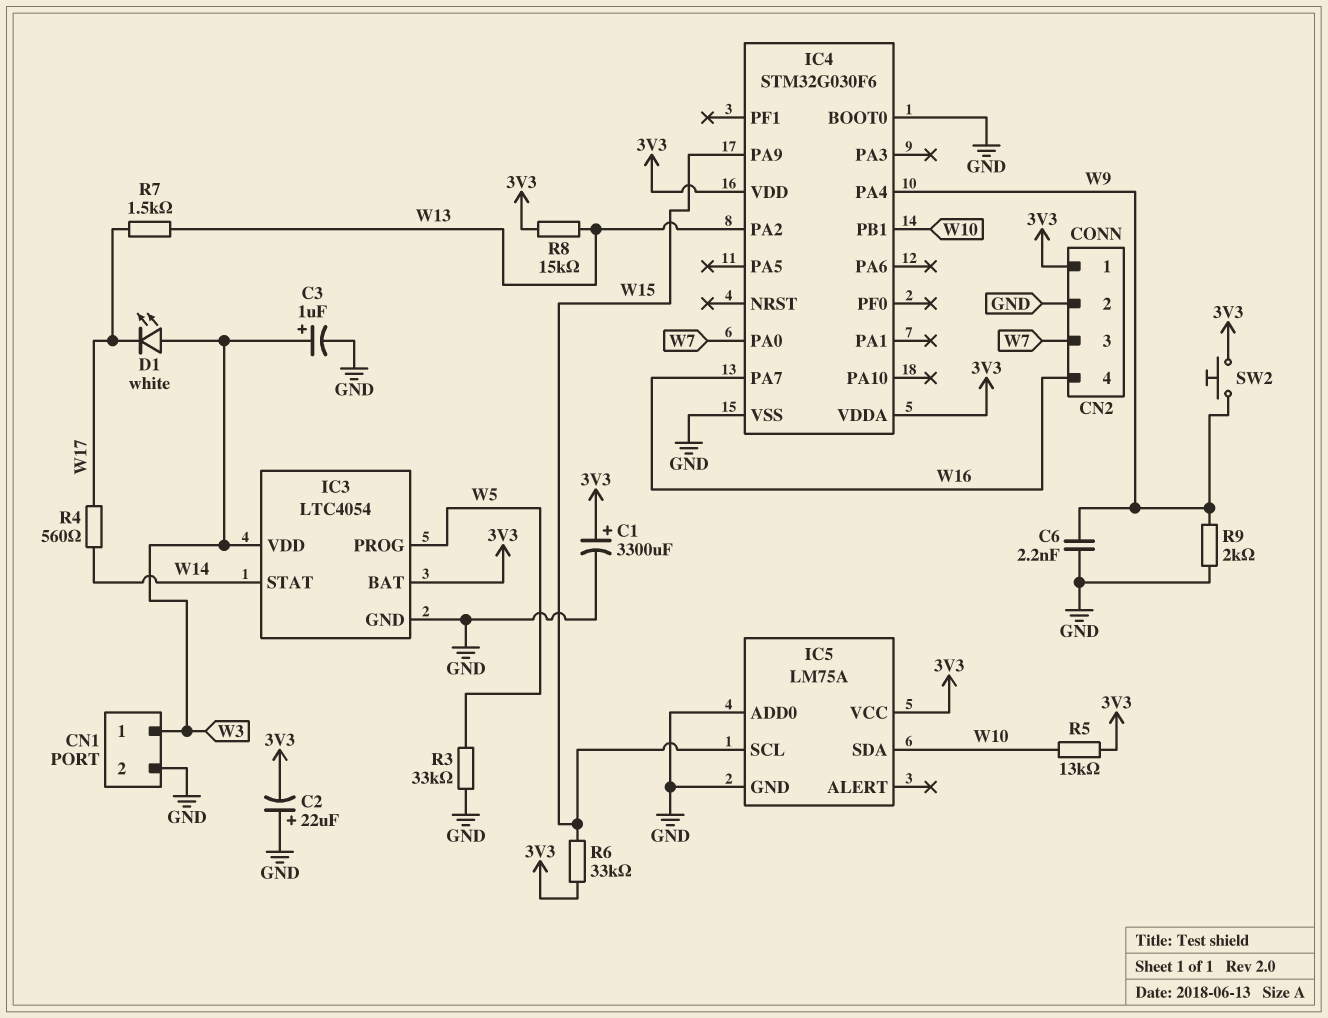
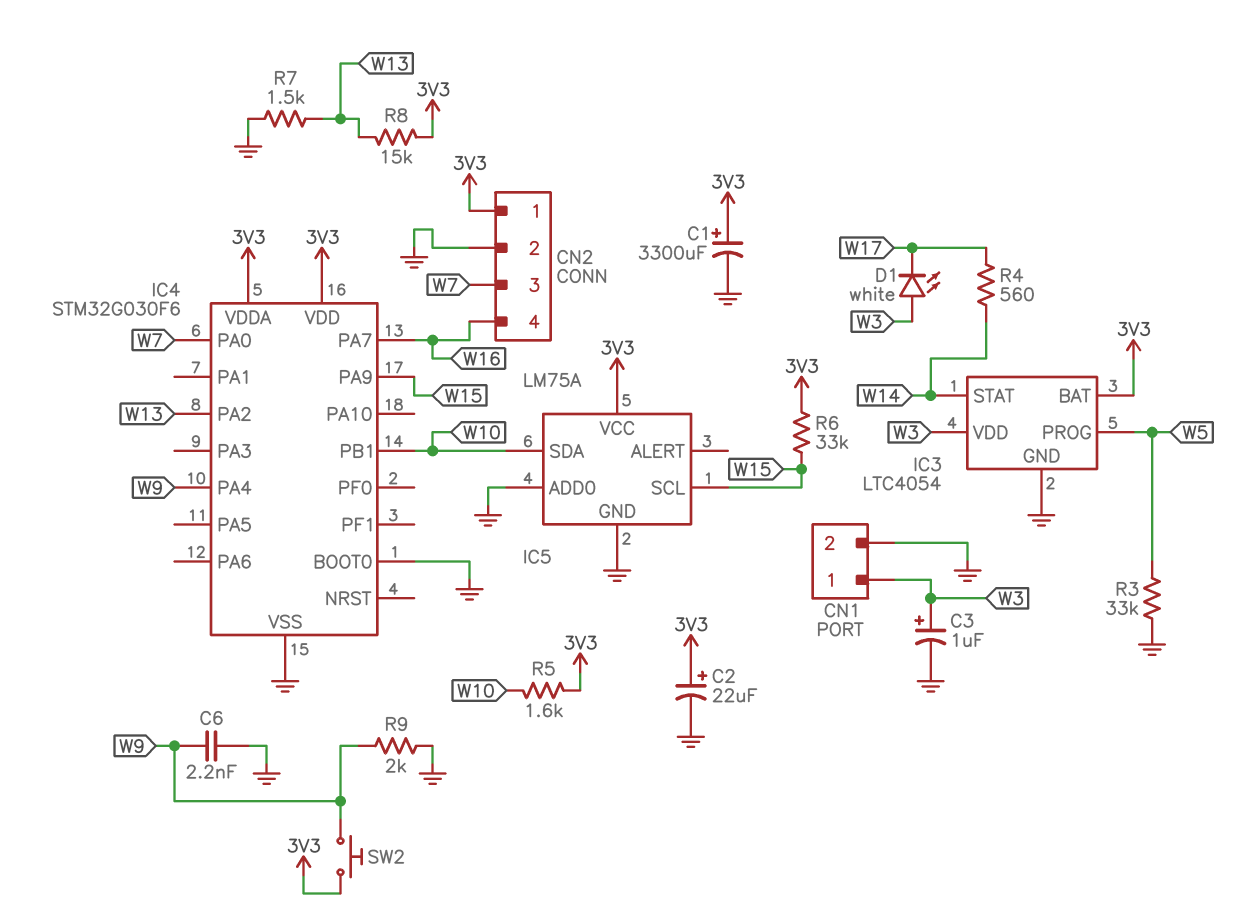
C2: 22uF (plus GND, minus 3V3) -> 22uF (plus 3V3, minus GND)
R5: 13k (3V3, W10) -> 1.6k (3V3, W10)
R7: 1.5k (W13, W17) -> 1.5k (GND, W13)

